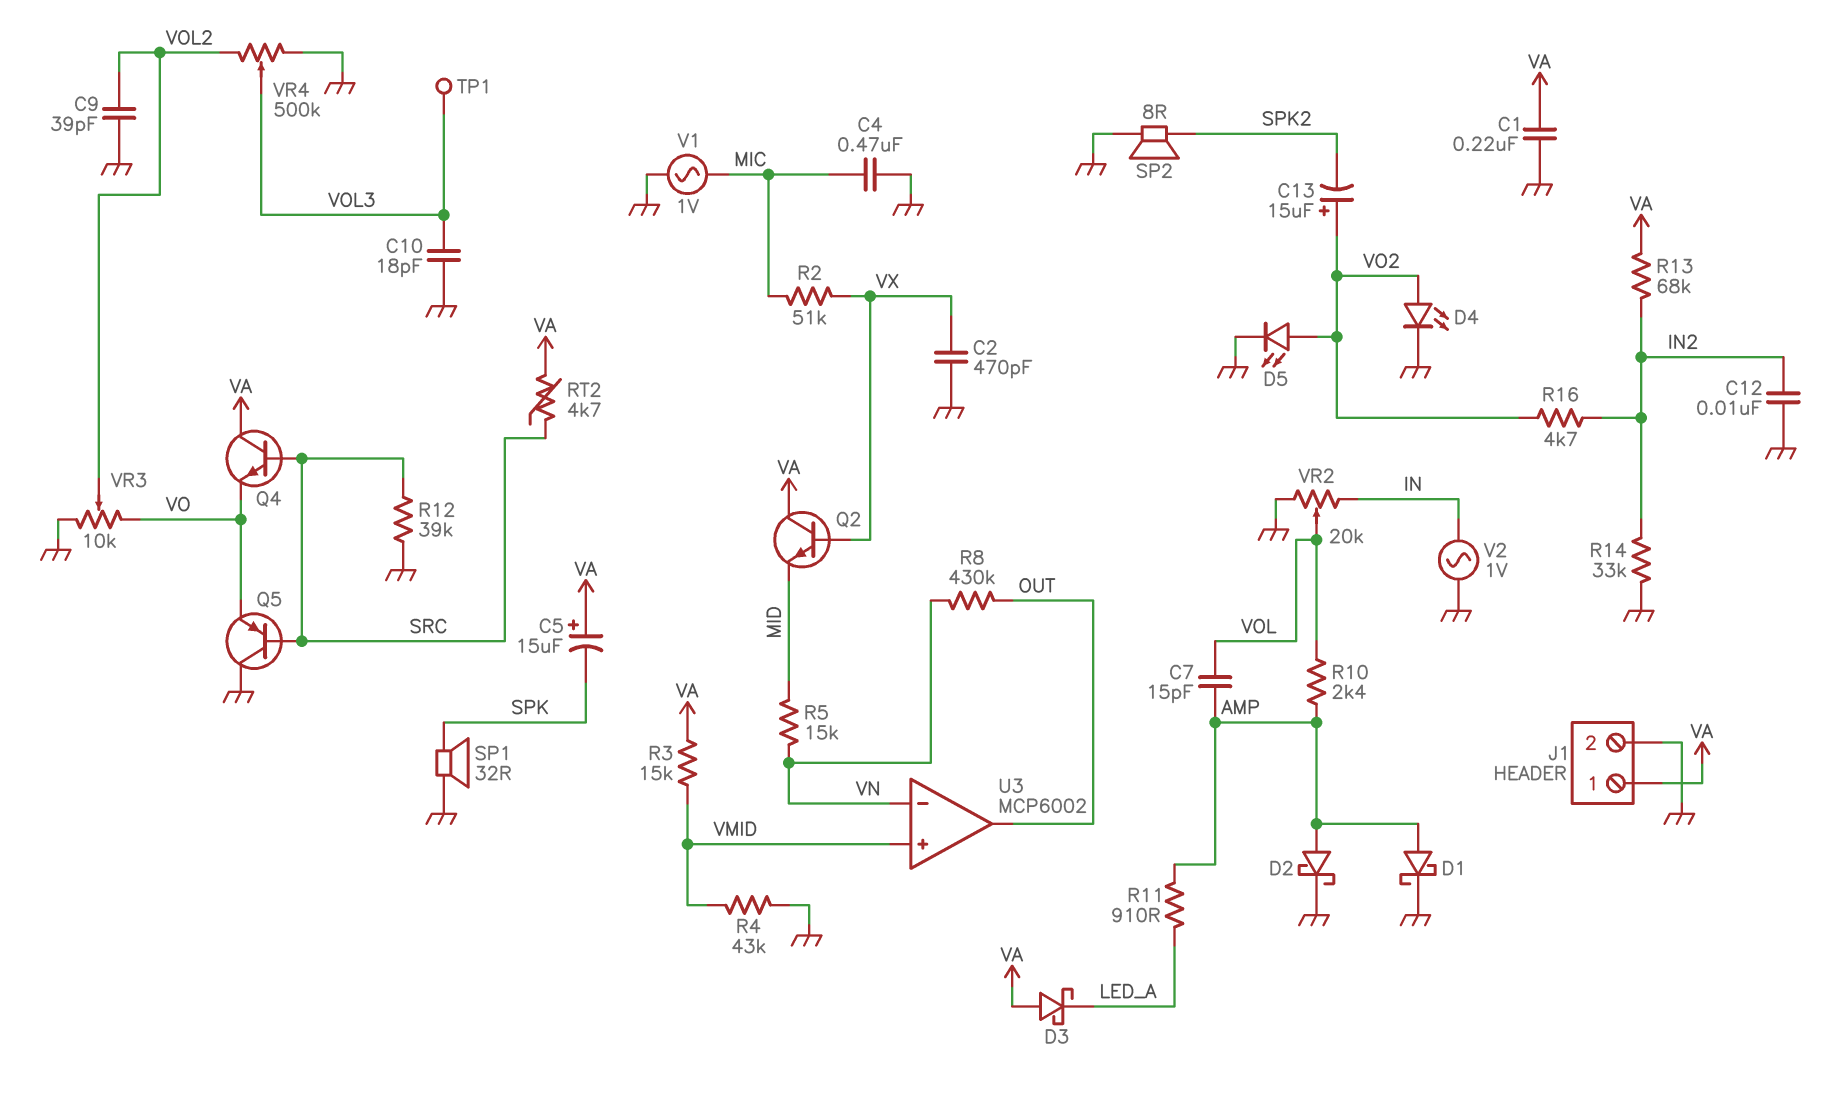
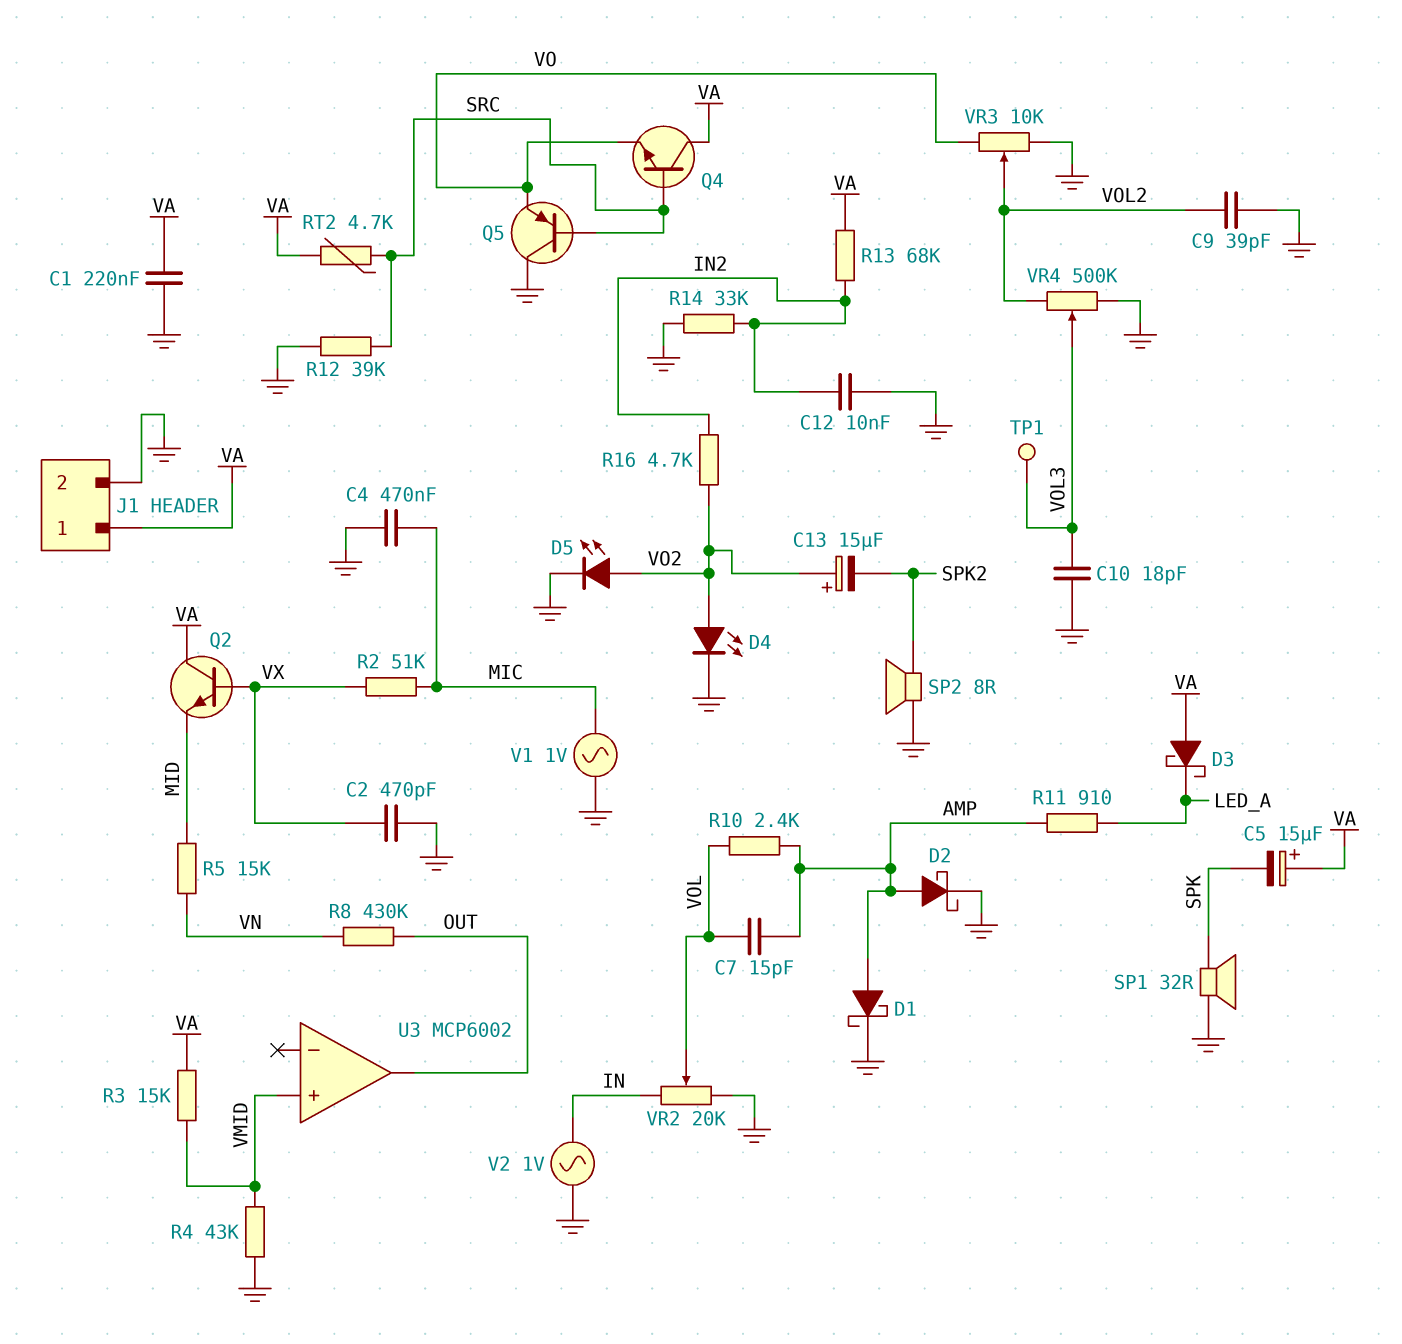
U3 pin in-: VN -> none

